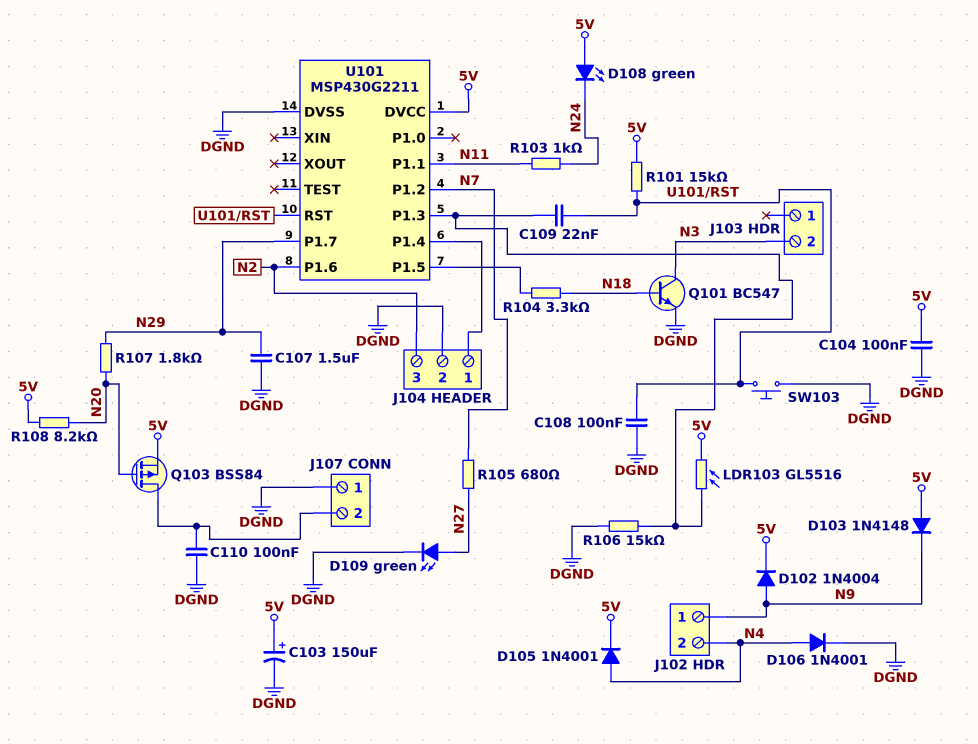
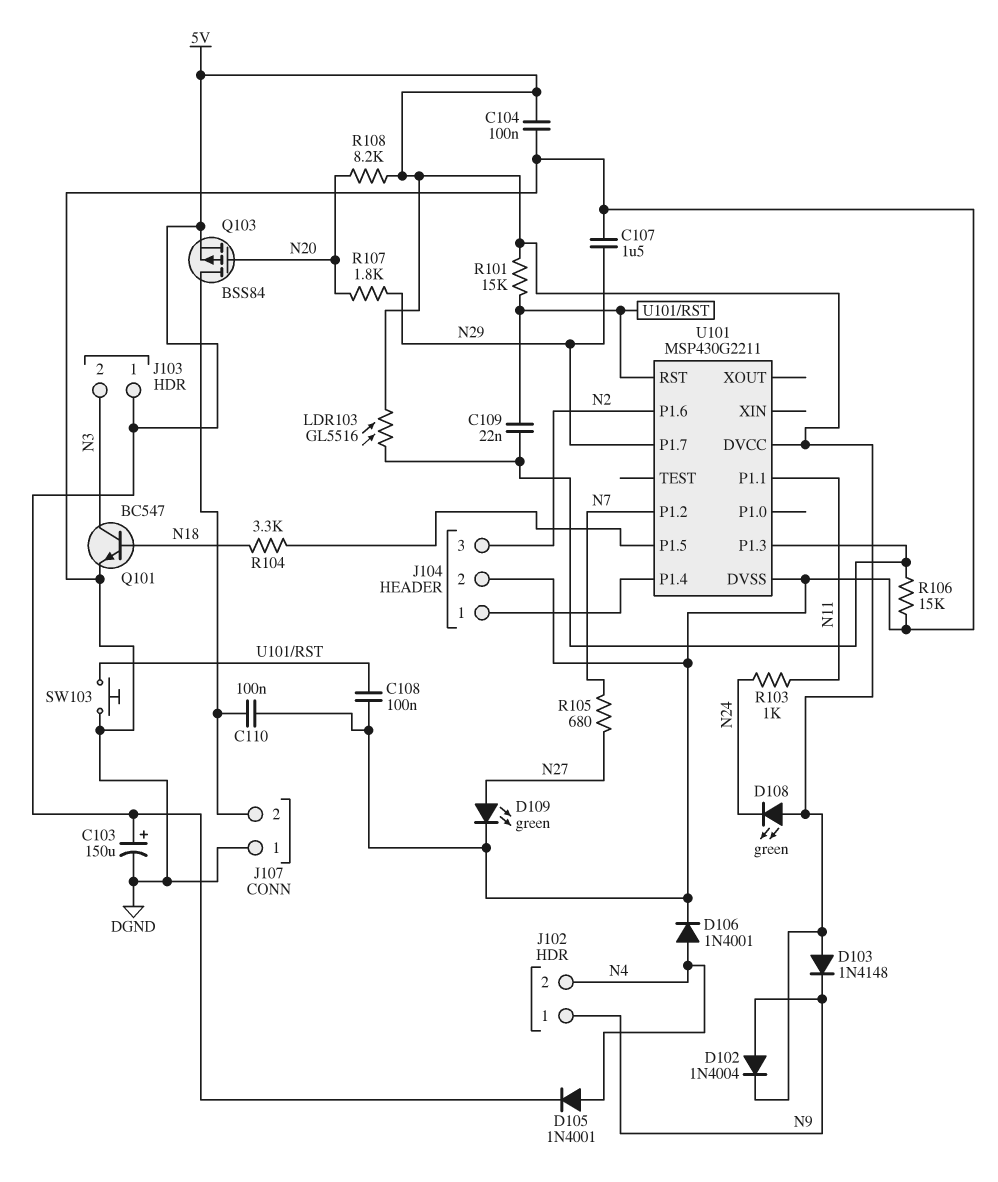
J103 pin 1: none -> 5V

